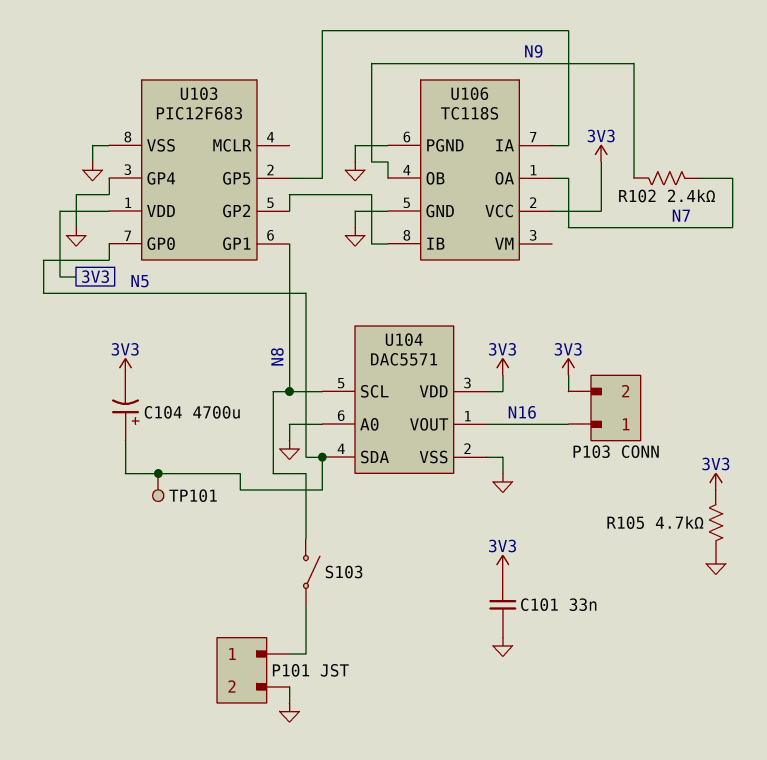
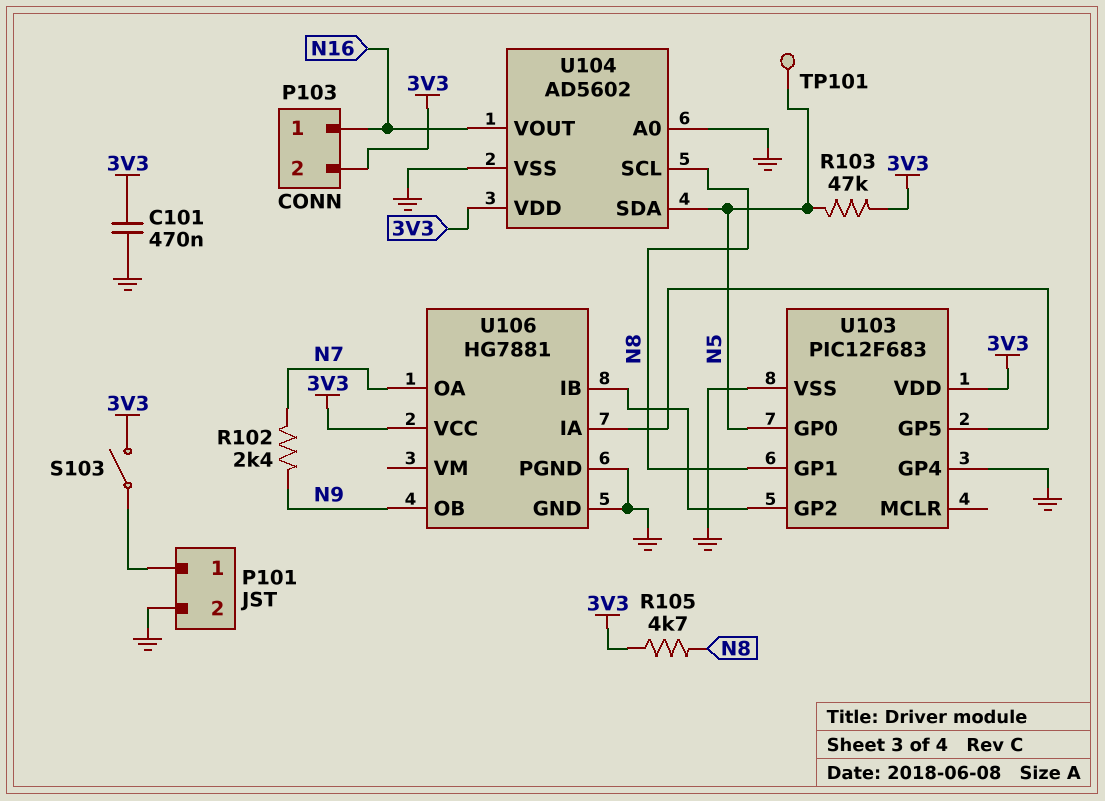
C101: 33nF (3V3, GND) -> 470nF (3V3, GND)
C104: 4700uF (plus N5, minus 3V3) -> none
R103: none -> 47k (3V3, N5)
R105: 4.7k (3V3, GND) -> 4.7k (3V3, N8)
S103: switch (N8, P101/1) -> switch (3V3, P101/1)
U104: DAC5571 -> AD5602
U106: TC118S -> HG7881

